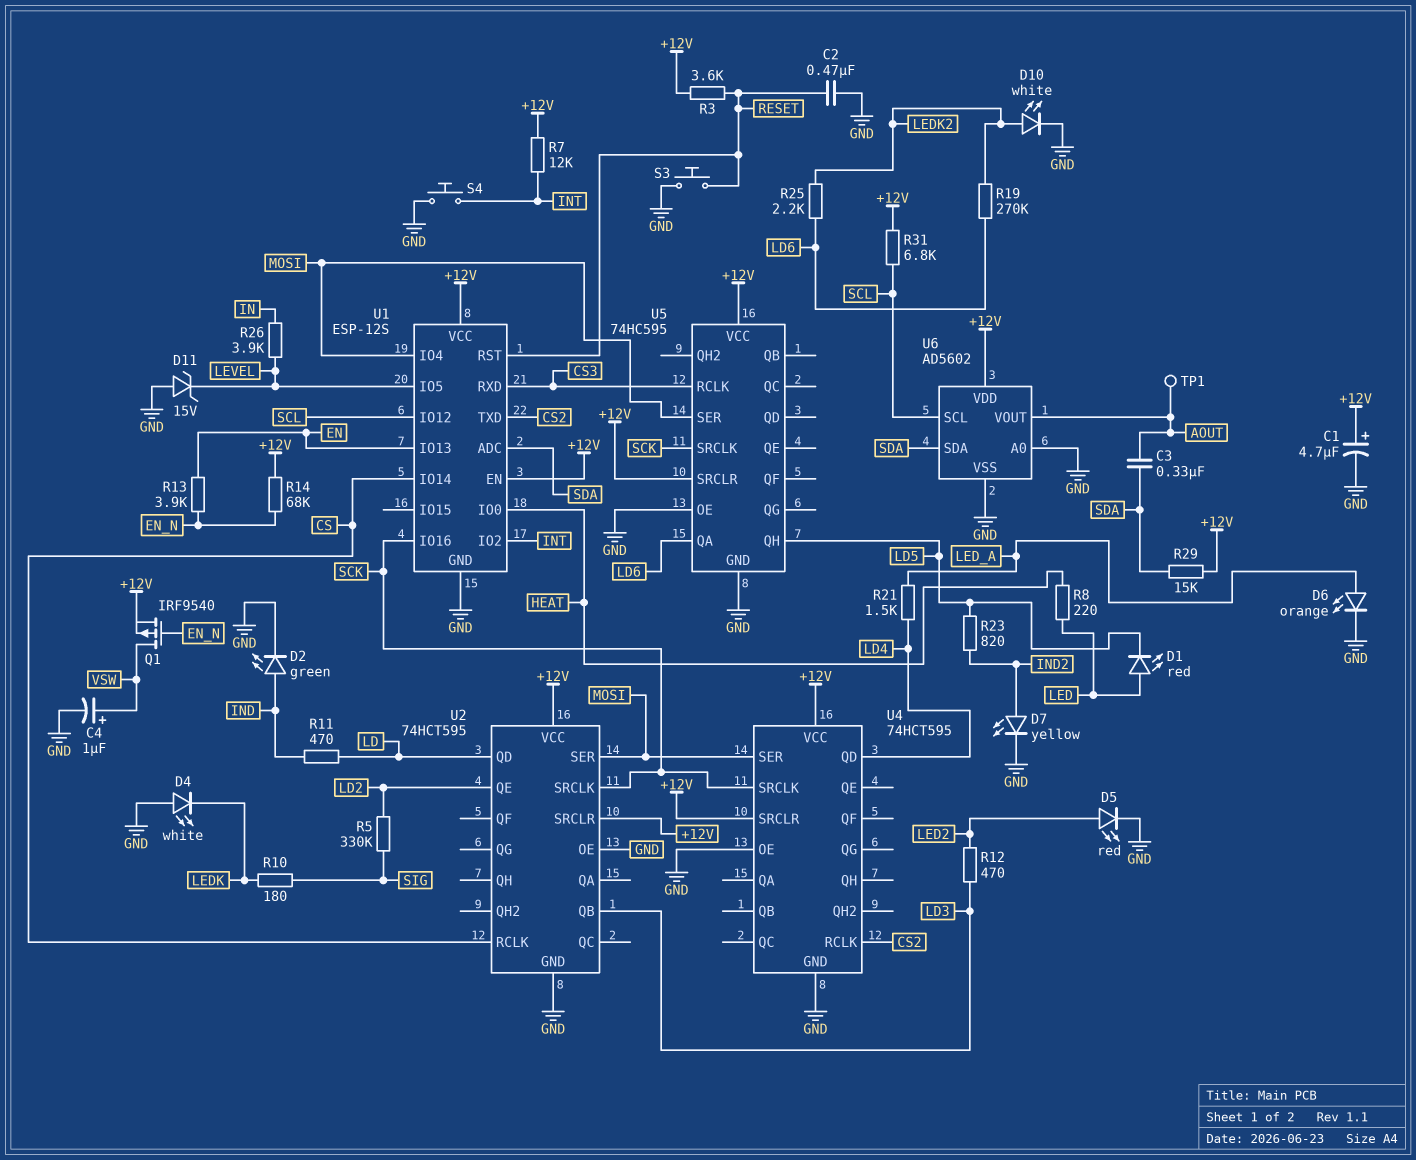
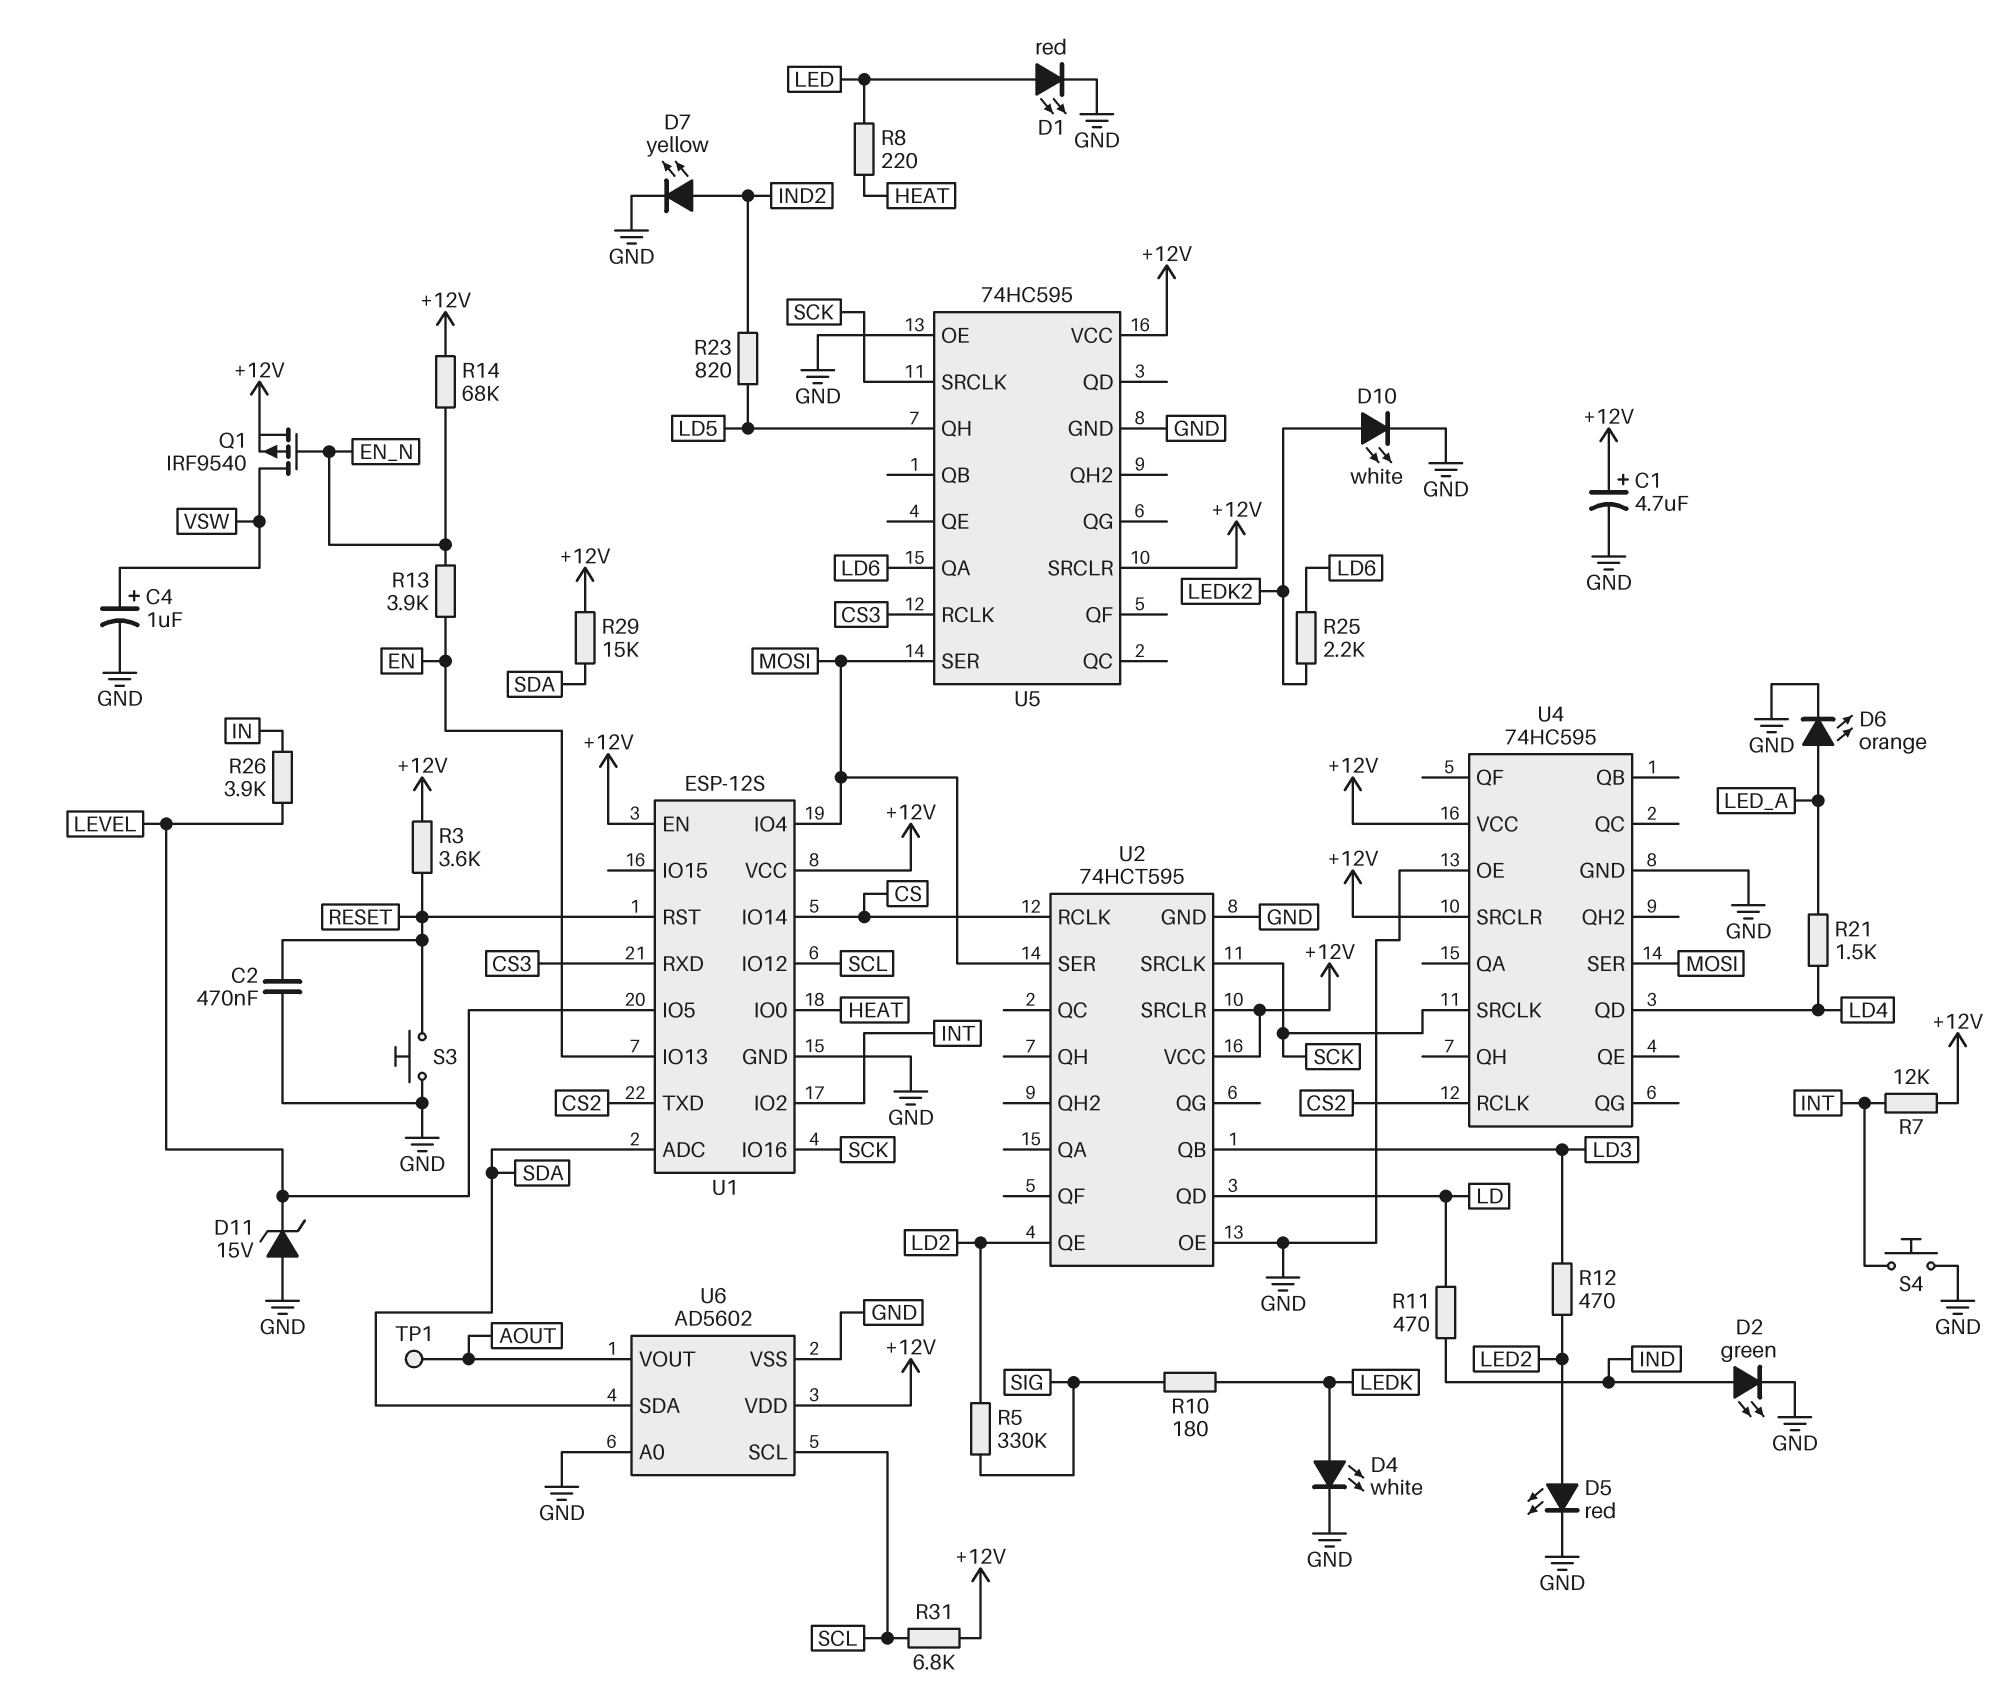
C3: 330nF (AOUT, SDA) -> none
D1: LED red (A LED, K LD5) -> LED red (A LED, K GND)
D4: LED white (A GND, K LEDK) -> LED white (A LEDK, K GND)
R19: 270k (LD6, LEDK2) -> none
U4: 74HCT595 -> 74HC595

